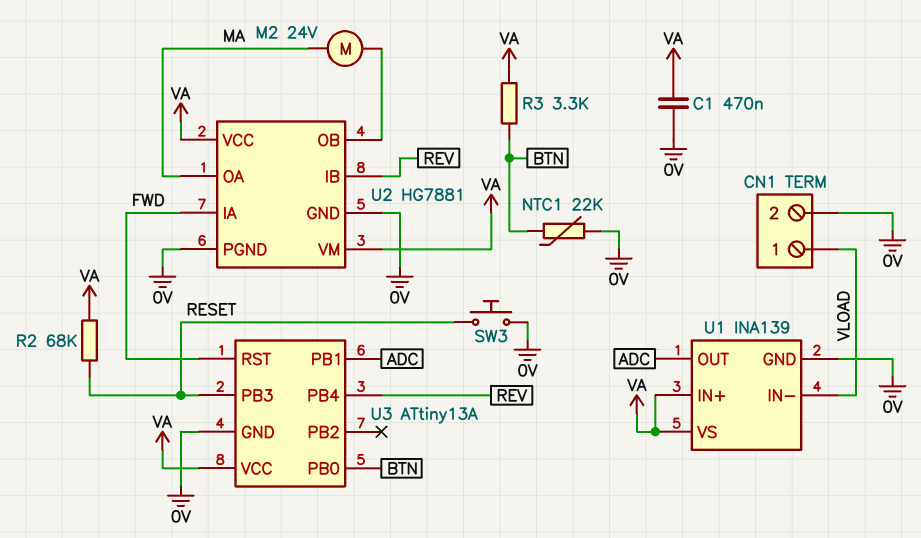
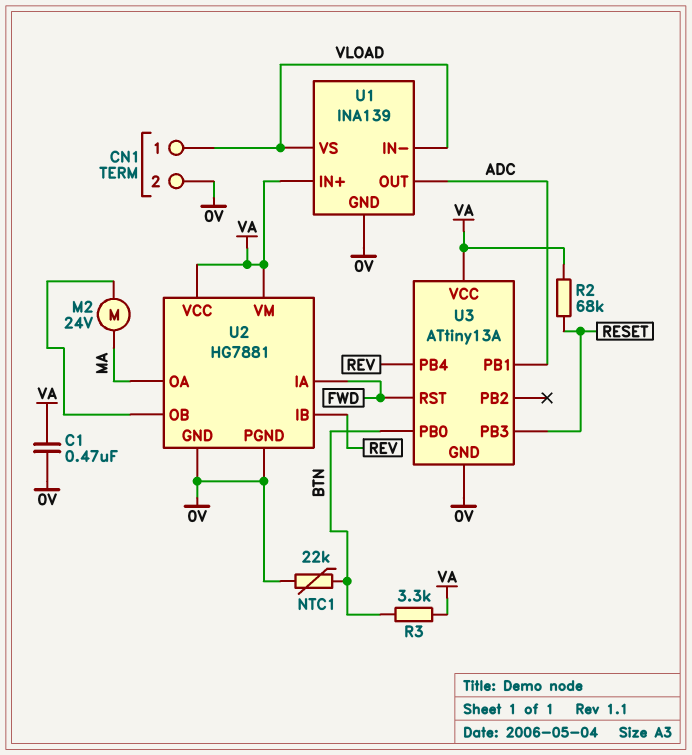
SW3: button (0V, RESET) -> none
U1 pin VS: VA -> VLOAD

